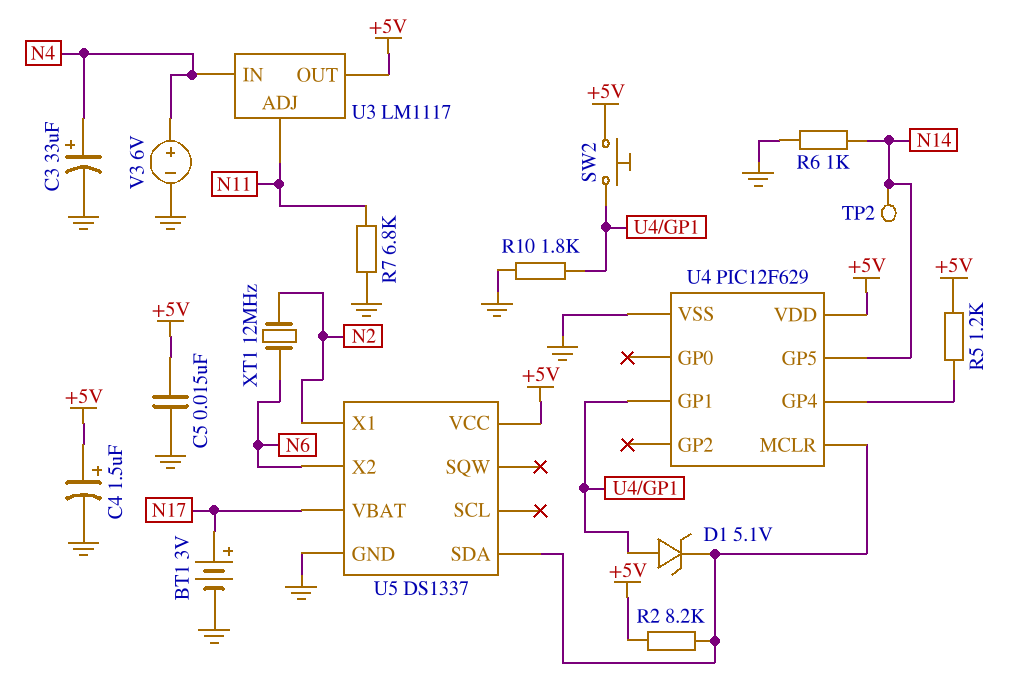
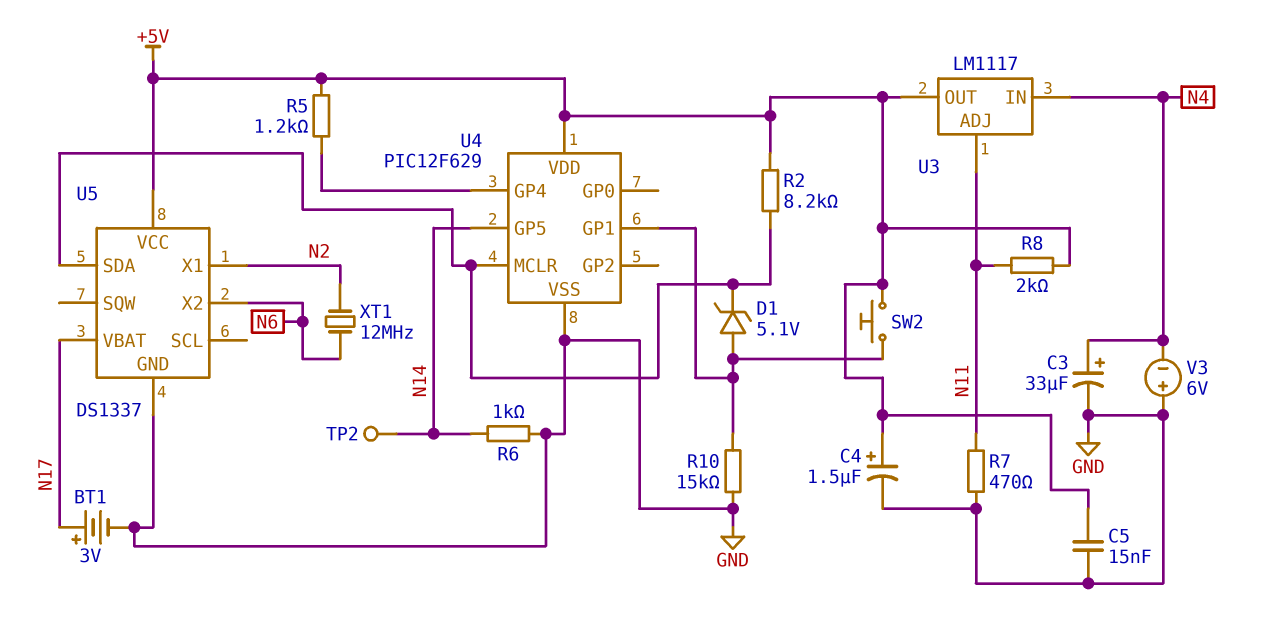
R7: 6.8k (GND, N11) -> 470 (GND, N11)
R8: none -> 2k (+5V, N11)
R10: 1.8k (GND, U4/GP1) -> 15k (GND, U4/GP1)
V3: 6V (plus N4, minus GND) -> 6V (plus GND, minus N4)

